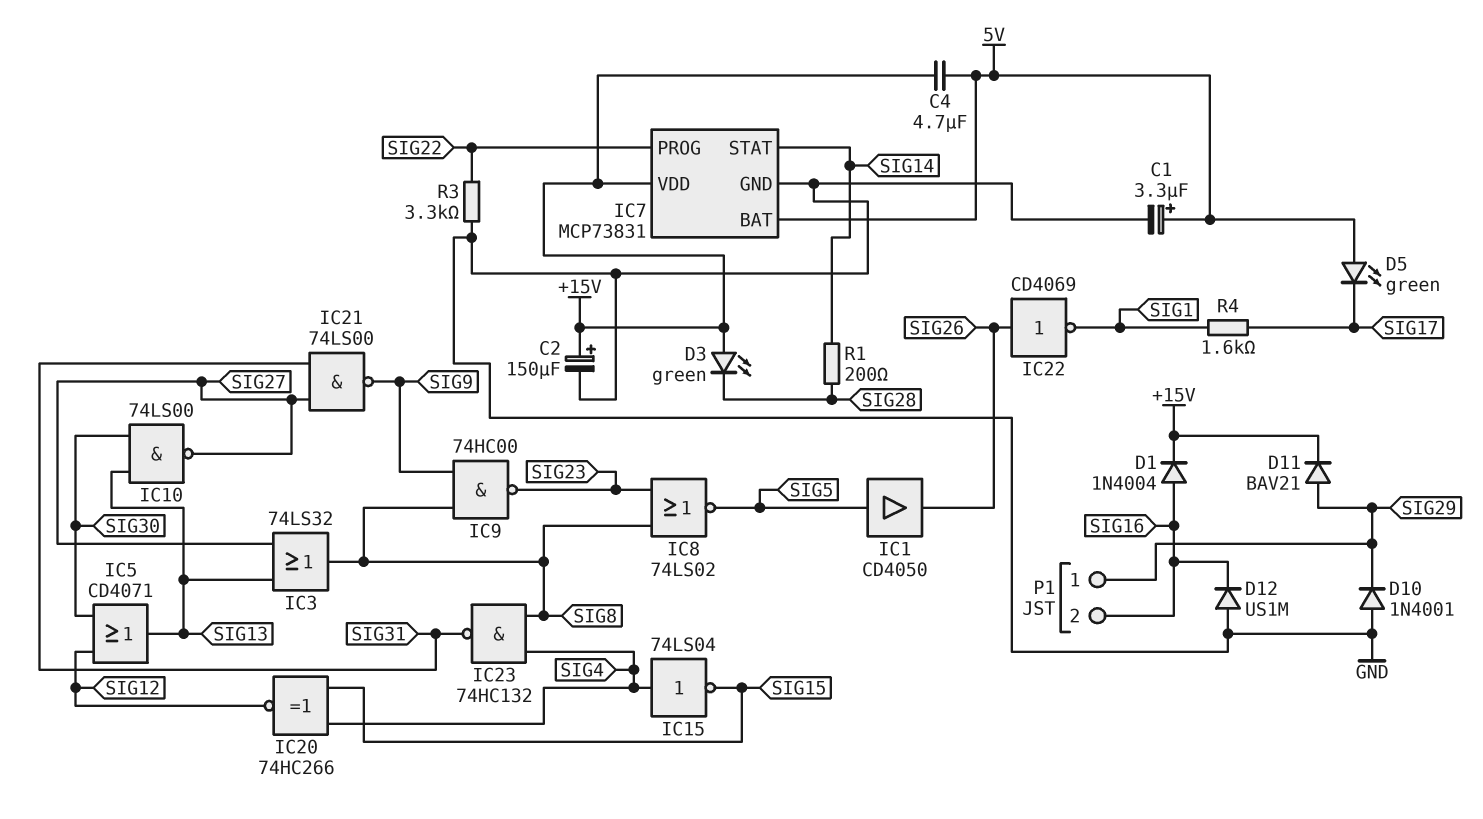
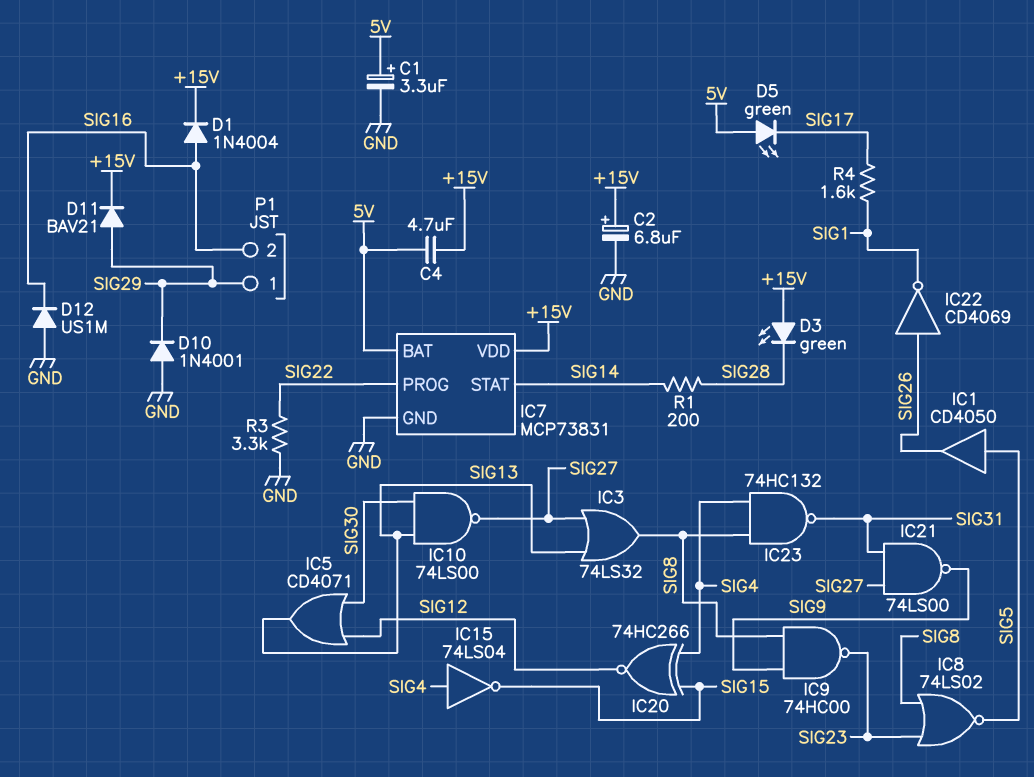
C2: 150uF (plus +15V, minus GND) -> 6.8uF (plus +15V, minus GND)

